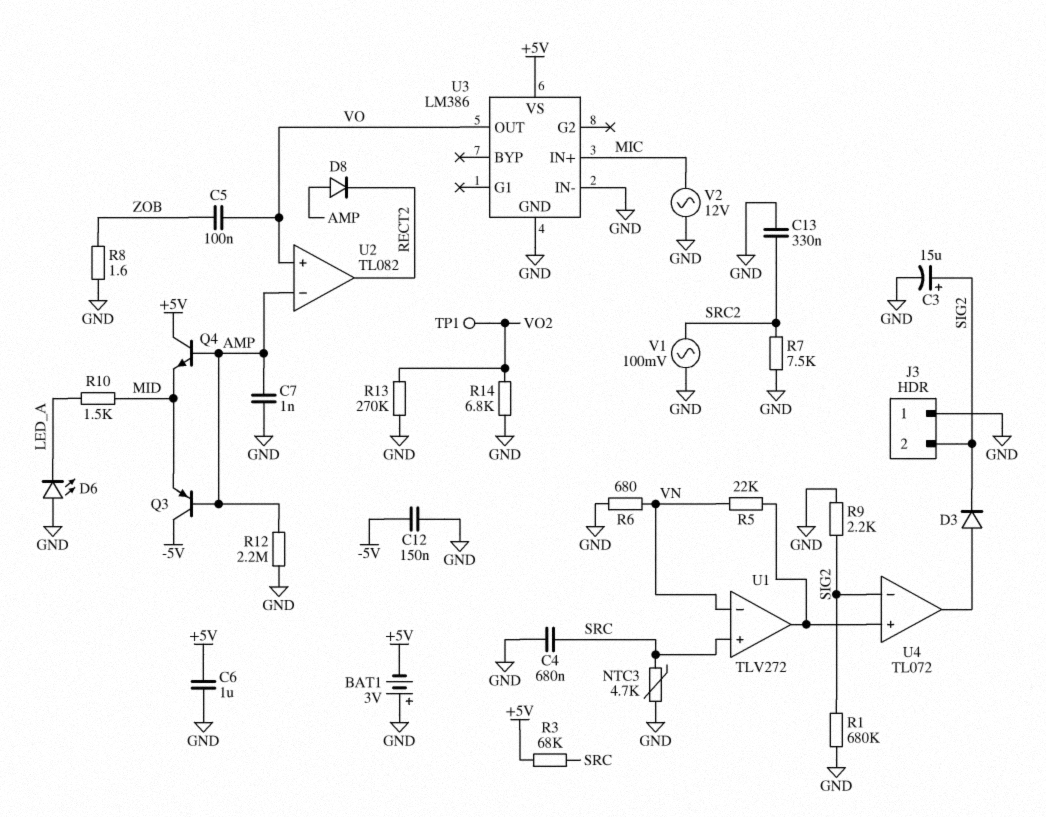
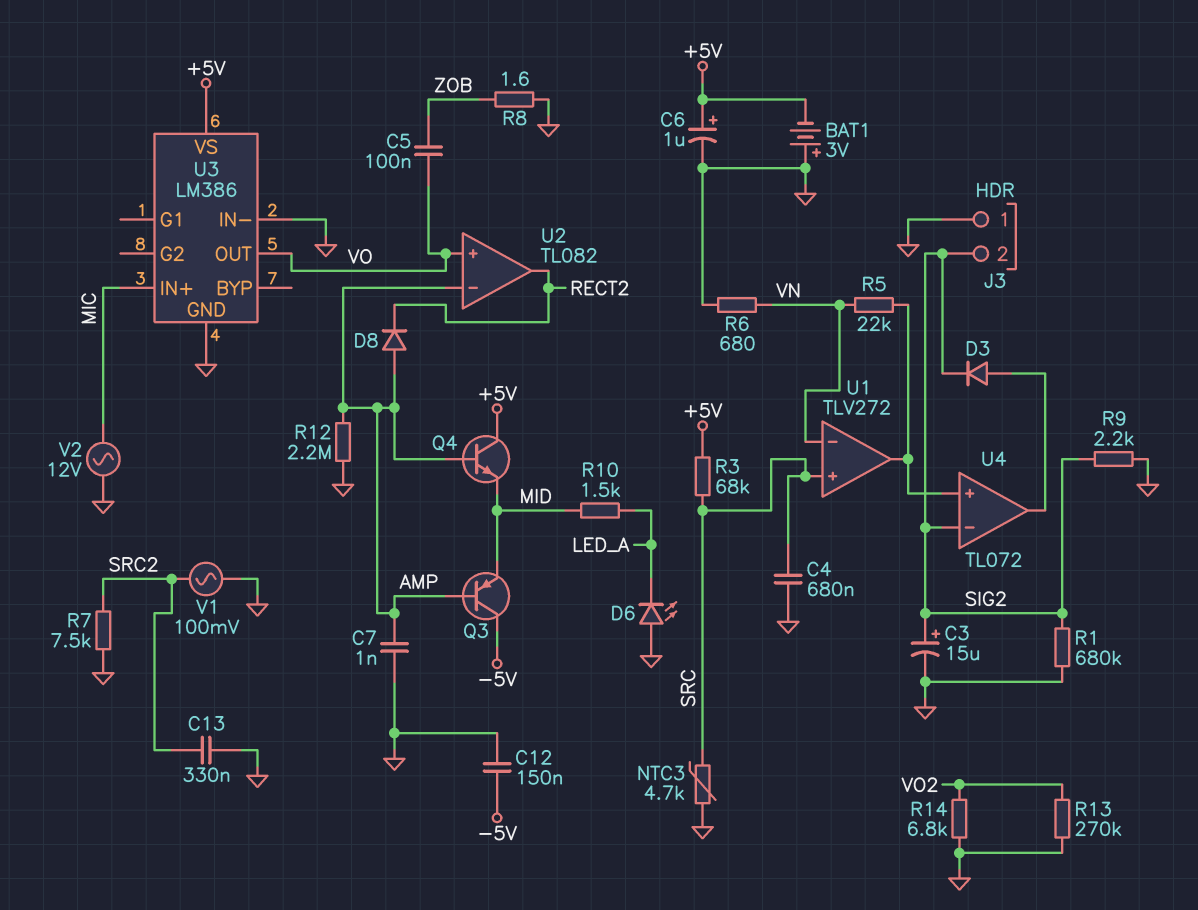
C6: 1uF (+5V, GND) -> 1uF (plus +5V, minus GND)
TP1: test point (VO2) -> none

